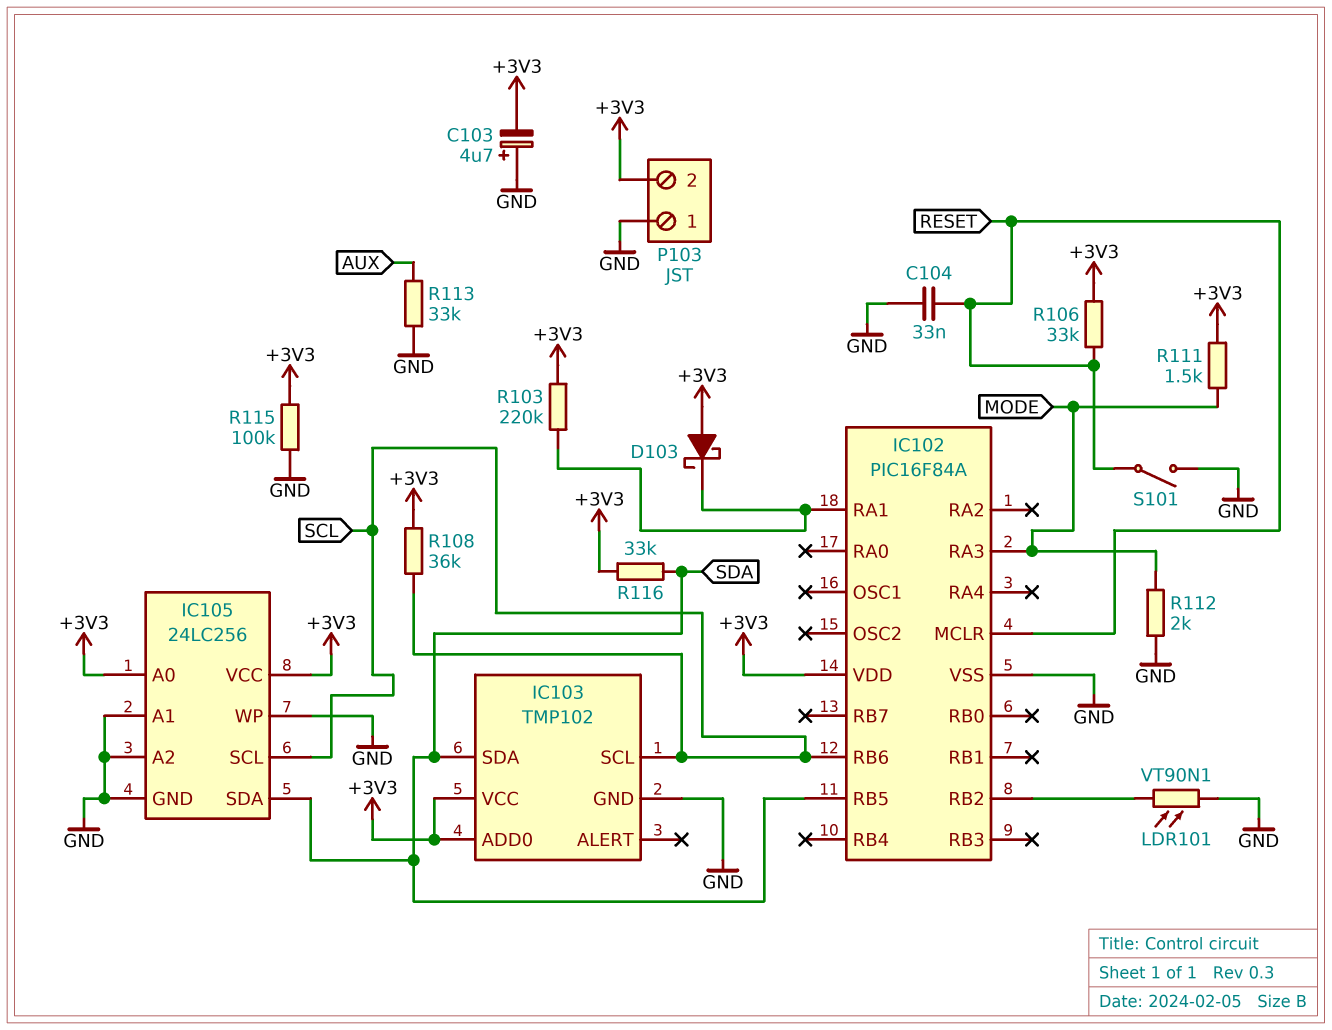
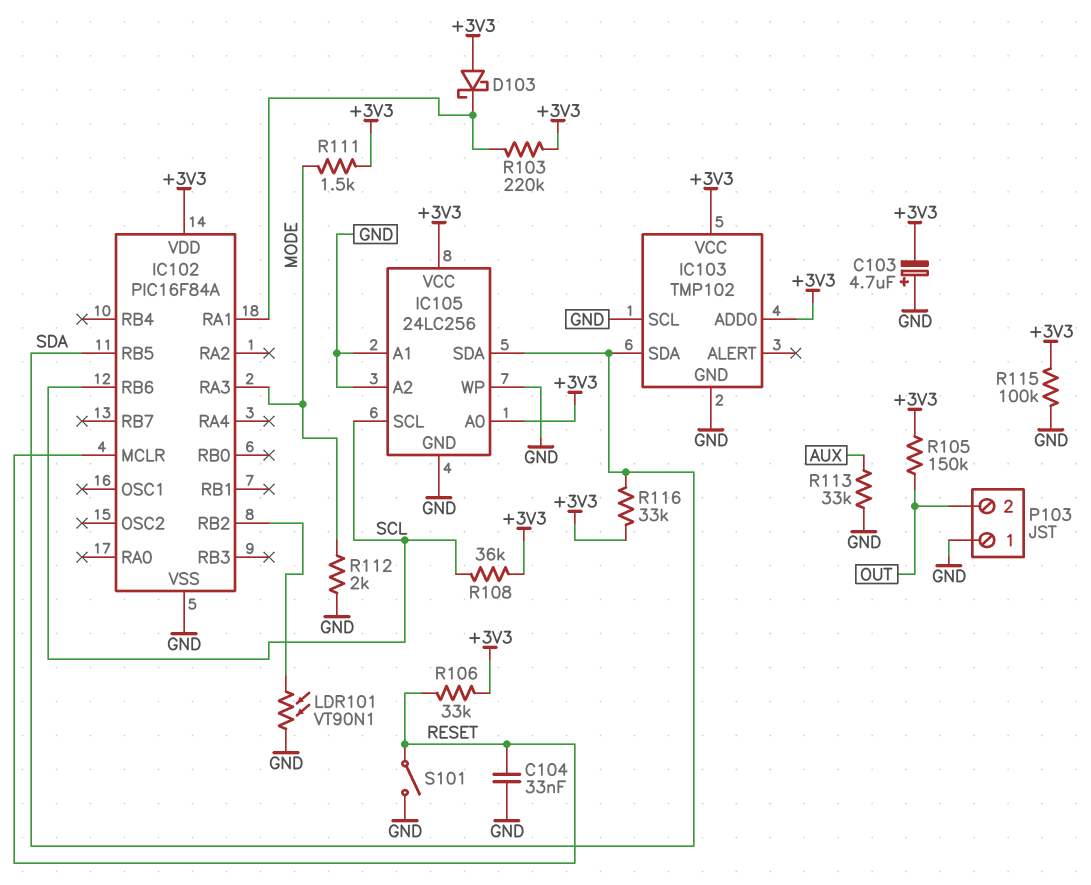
IC103 pin SCL: SCL -> GND
P103 pin 2: +3V3 -> OUT
R105: none -> 150k (+3V3, OUT)

